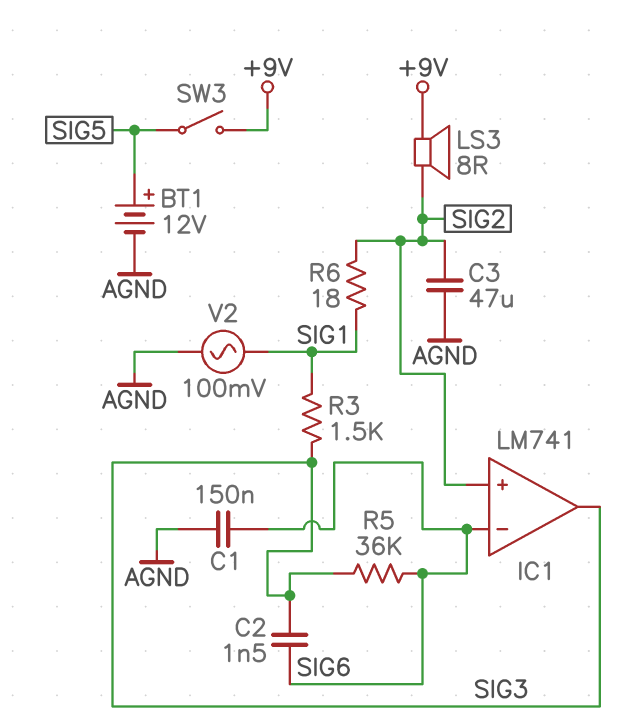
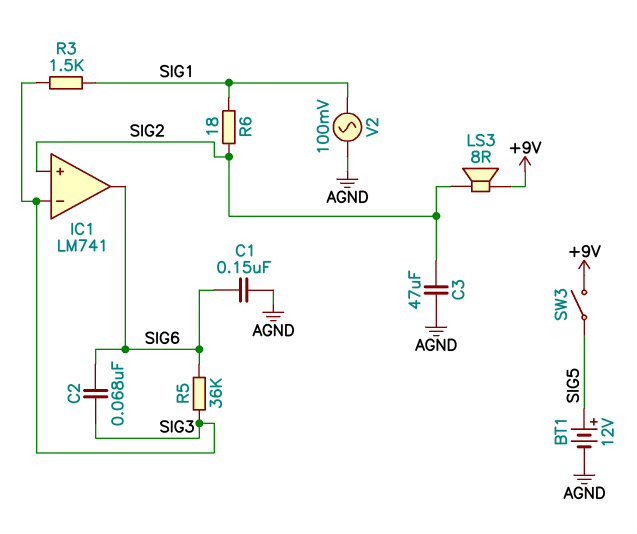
C2: 1.5nF (SIG3, SIG6) -> 68nF (SIG3, SIG6)
IC1 pin in-: SIG6 -> SIG3
IC1 pin out: SIG3 -> SIG6

